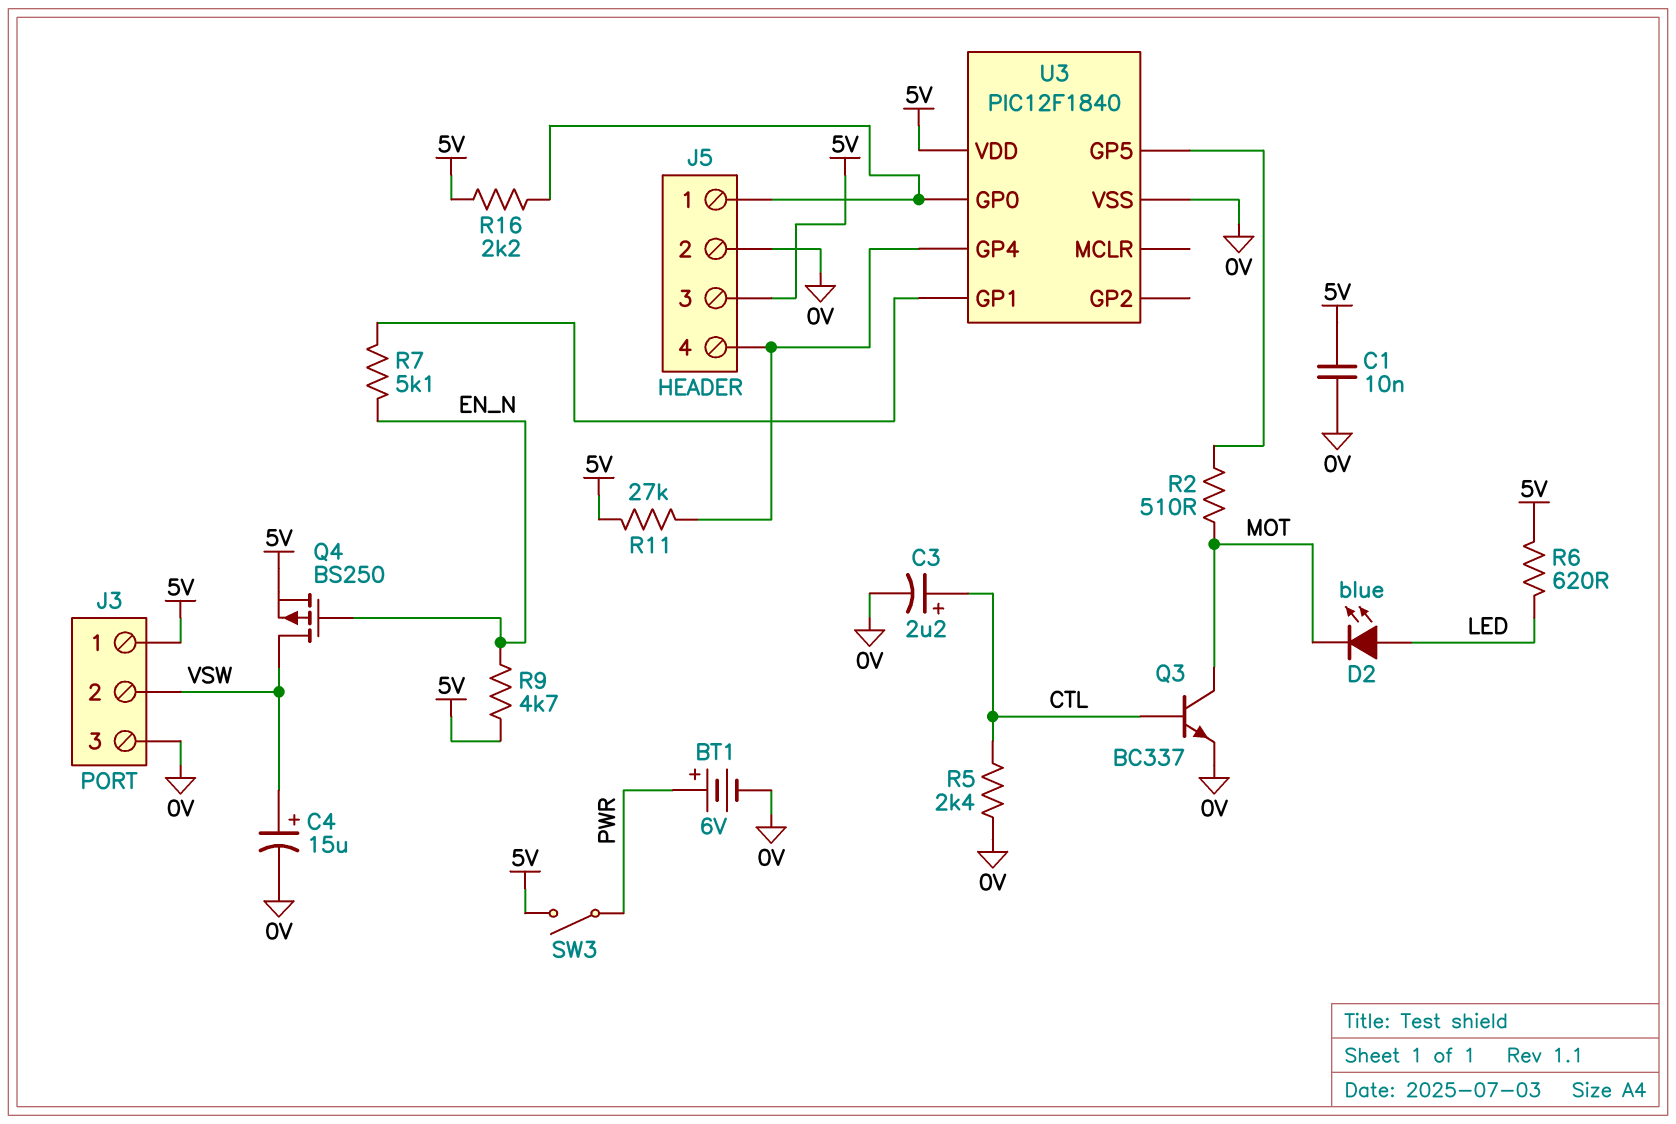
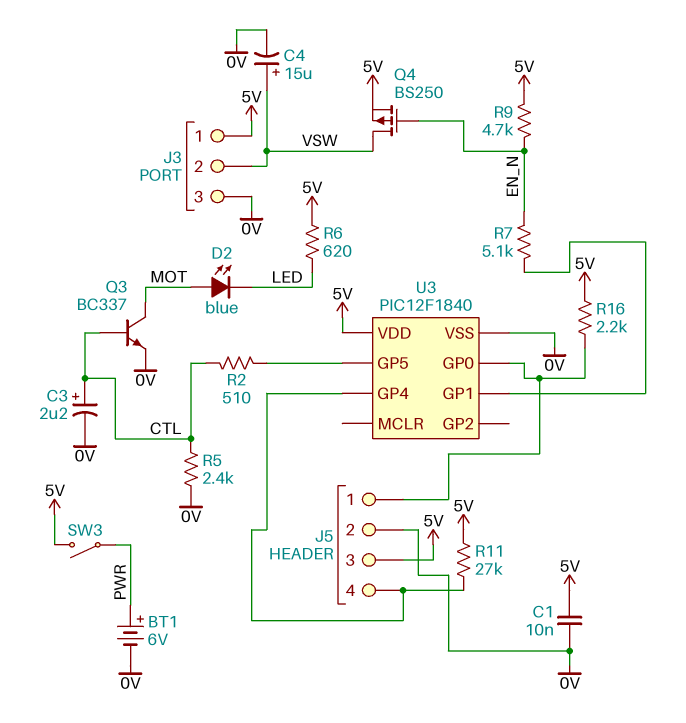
D2: LED blue (A LED, K MOT) -> LED blue (A MOT, K LED)
R2: 510 (MOT, U3/GP5) -> 510 (CTL, U3/GP5)

